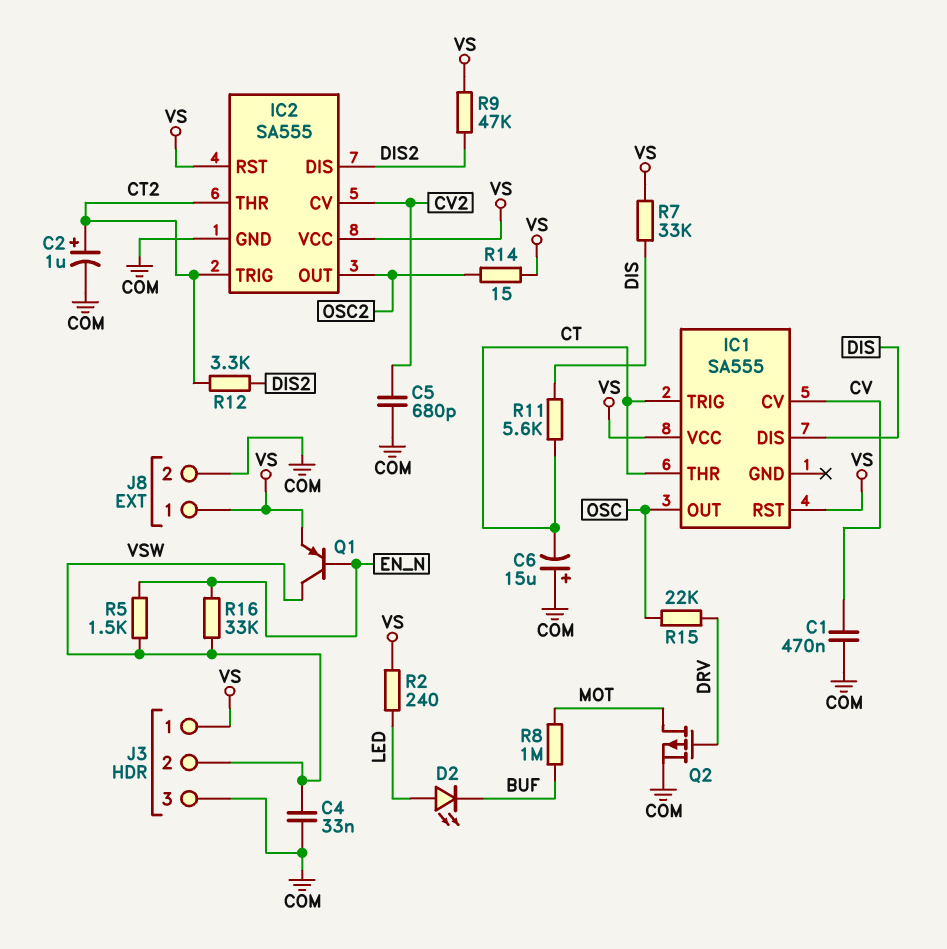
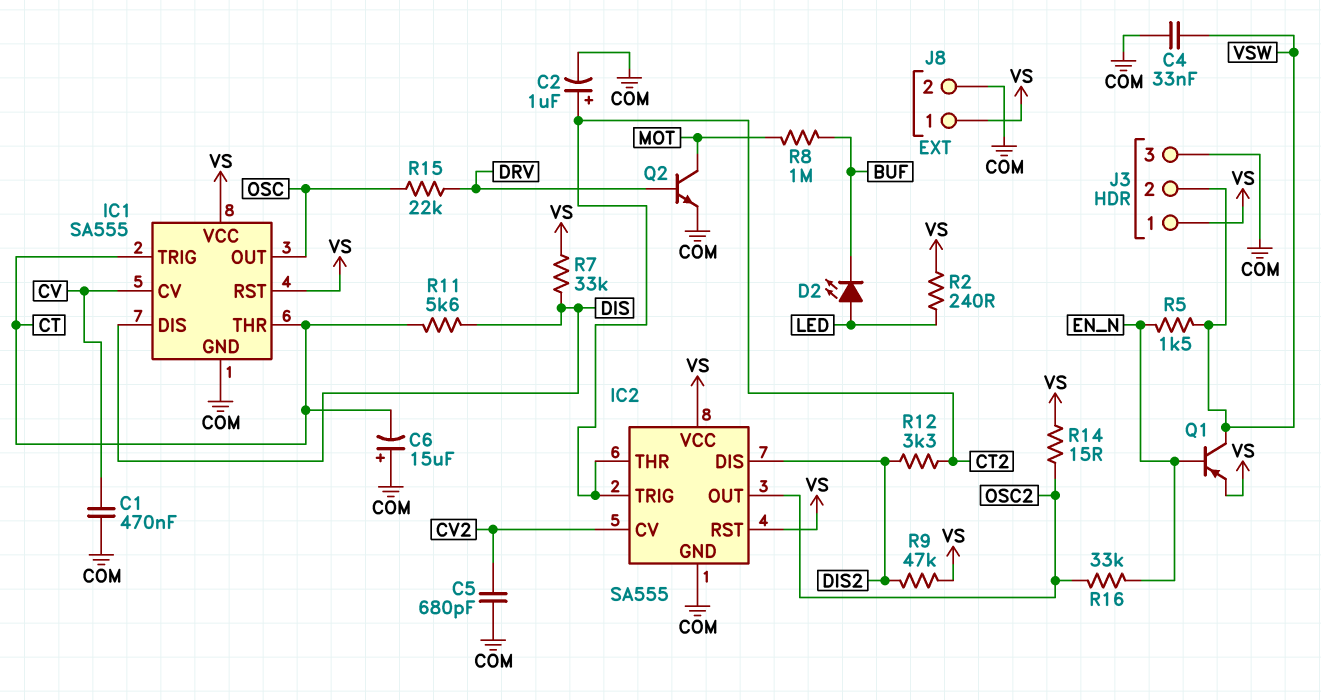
IC1 pin GND: none -> COM
Q2: PMOS (G DRV, D MOT, S COM) -> NPN (B DRV, C MOT, E COM)
R16: 33k (EN_N, VSW) -> 33k (EN_N, OSC2)

